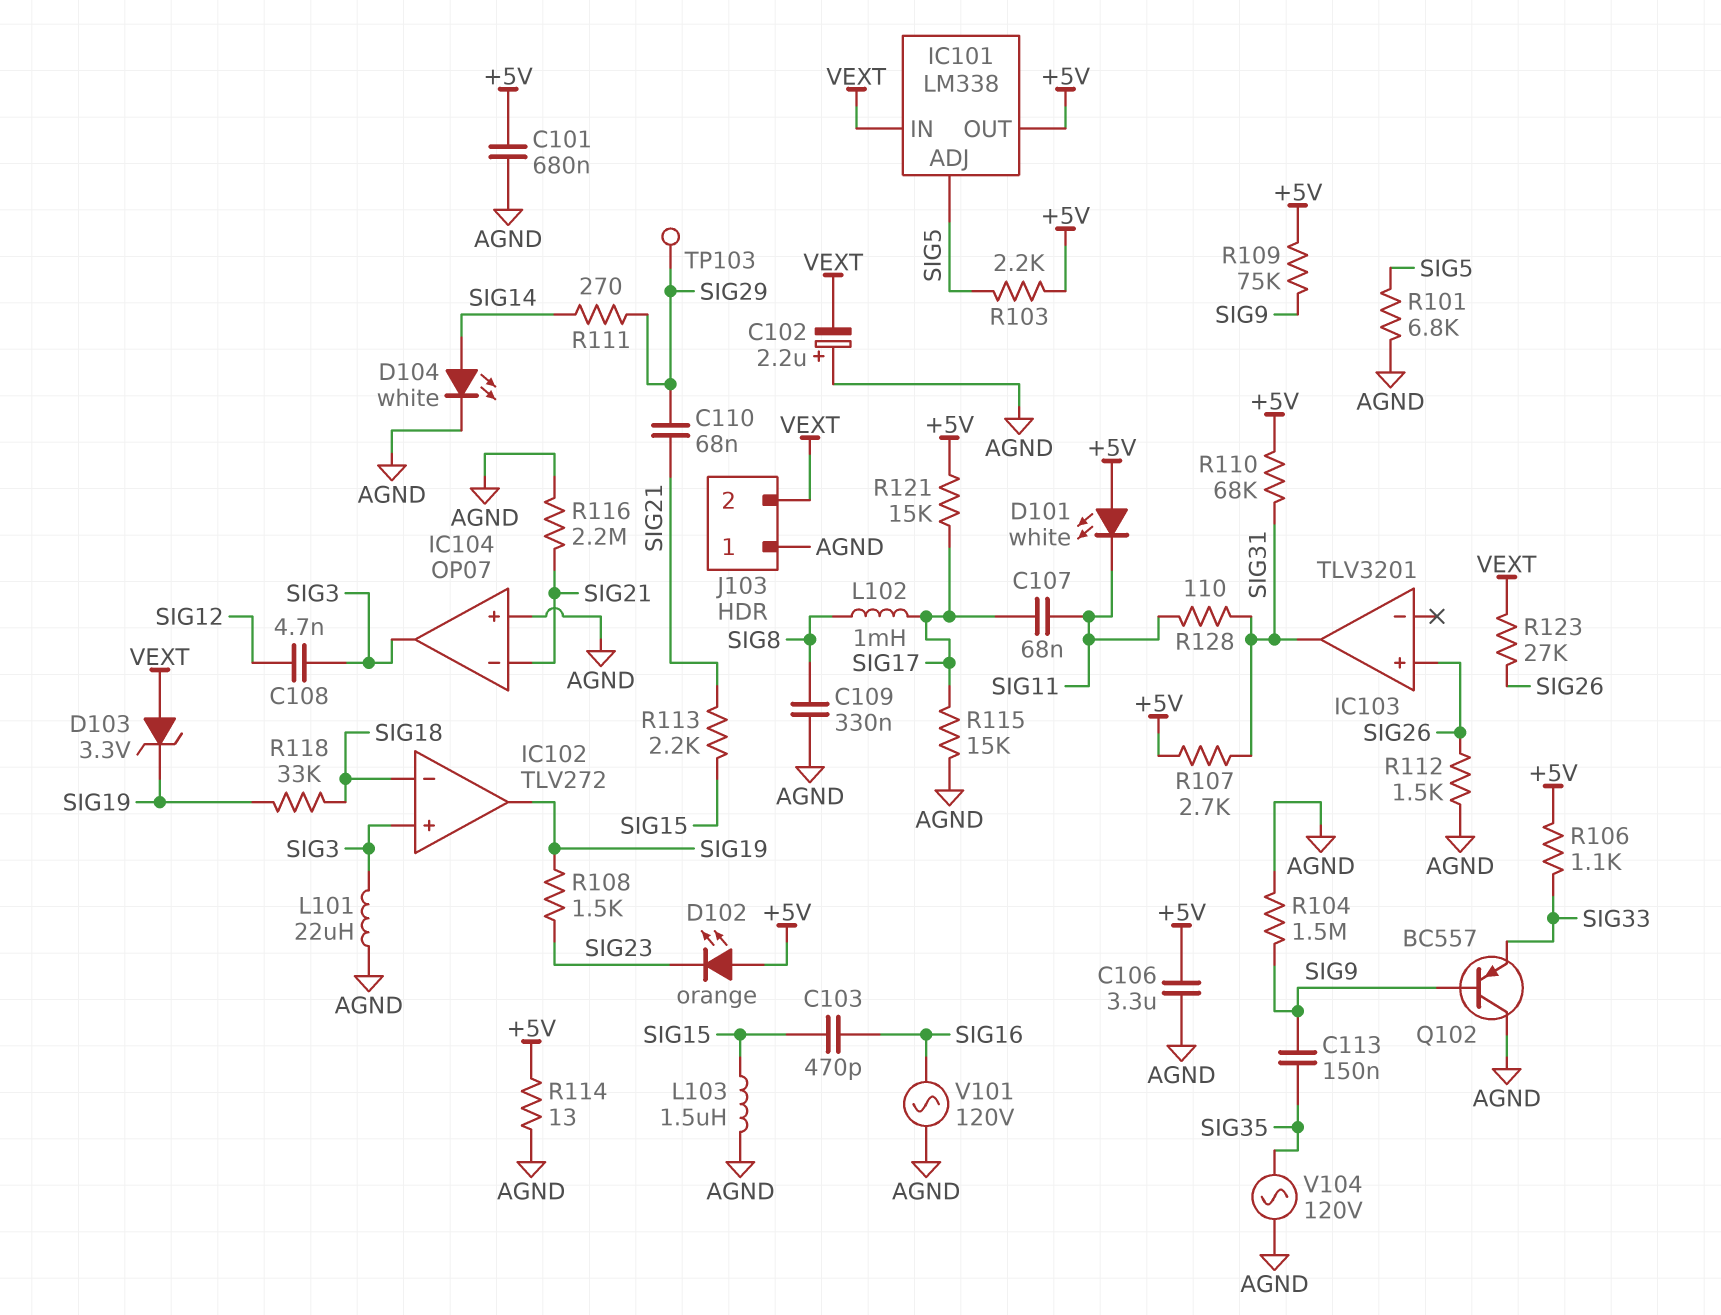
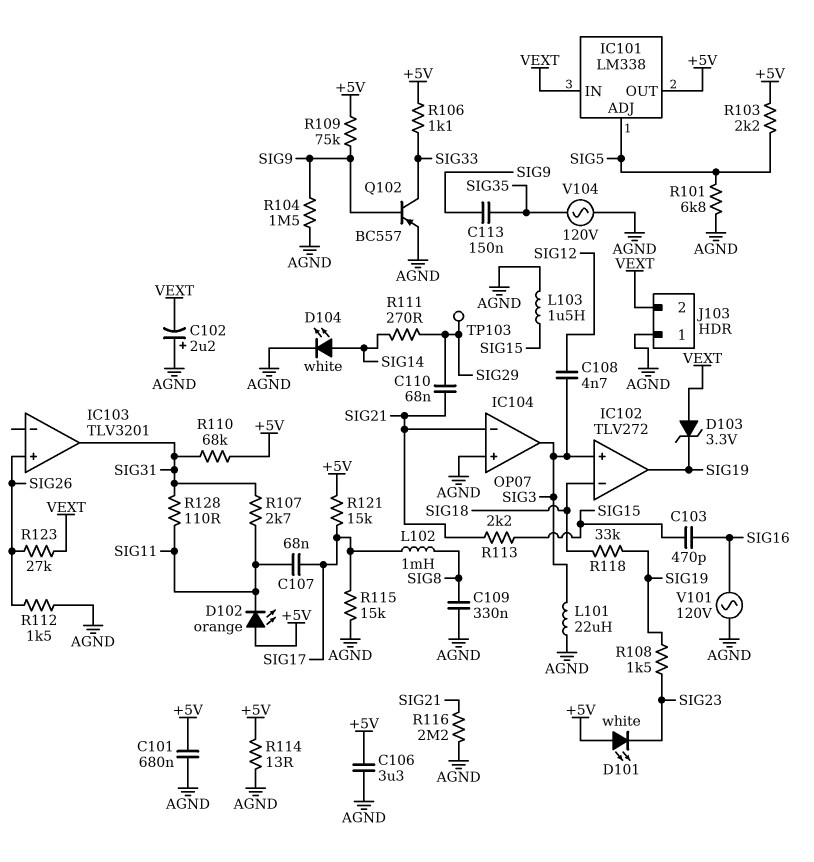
D101: LED white (A +5V, K SIG11) -> LED white (A +5V, K SIG23)
D102: LED orange (A +5V, K SIG23) -> LED orange (A +5V, K SIG11)
Q102: PNP BC557 (B SIG9, C AGND, E SIG33) -> PNP BC557 (B SIG9, C SIG33, E AGND)
R107: 2.7k (+5V, SIG31) -> 2.7k (SIG11, SIG31)

